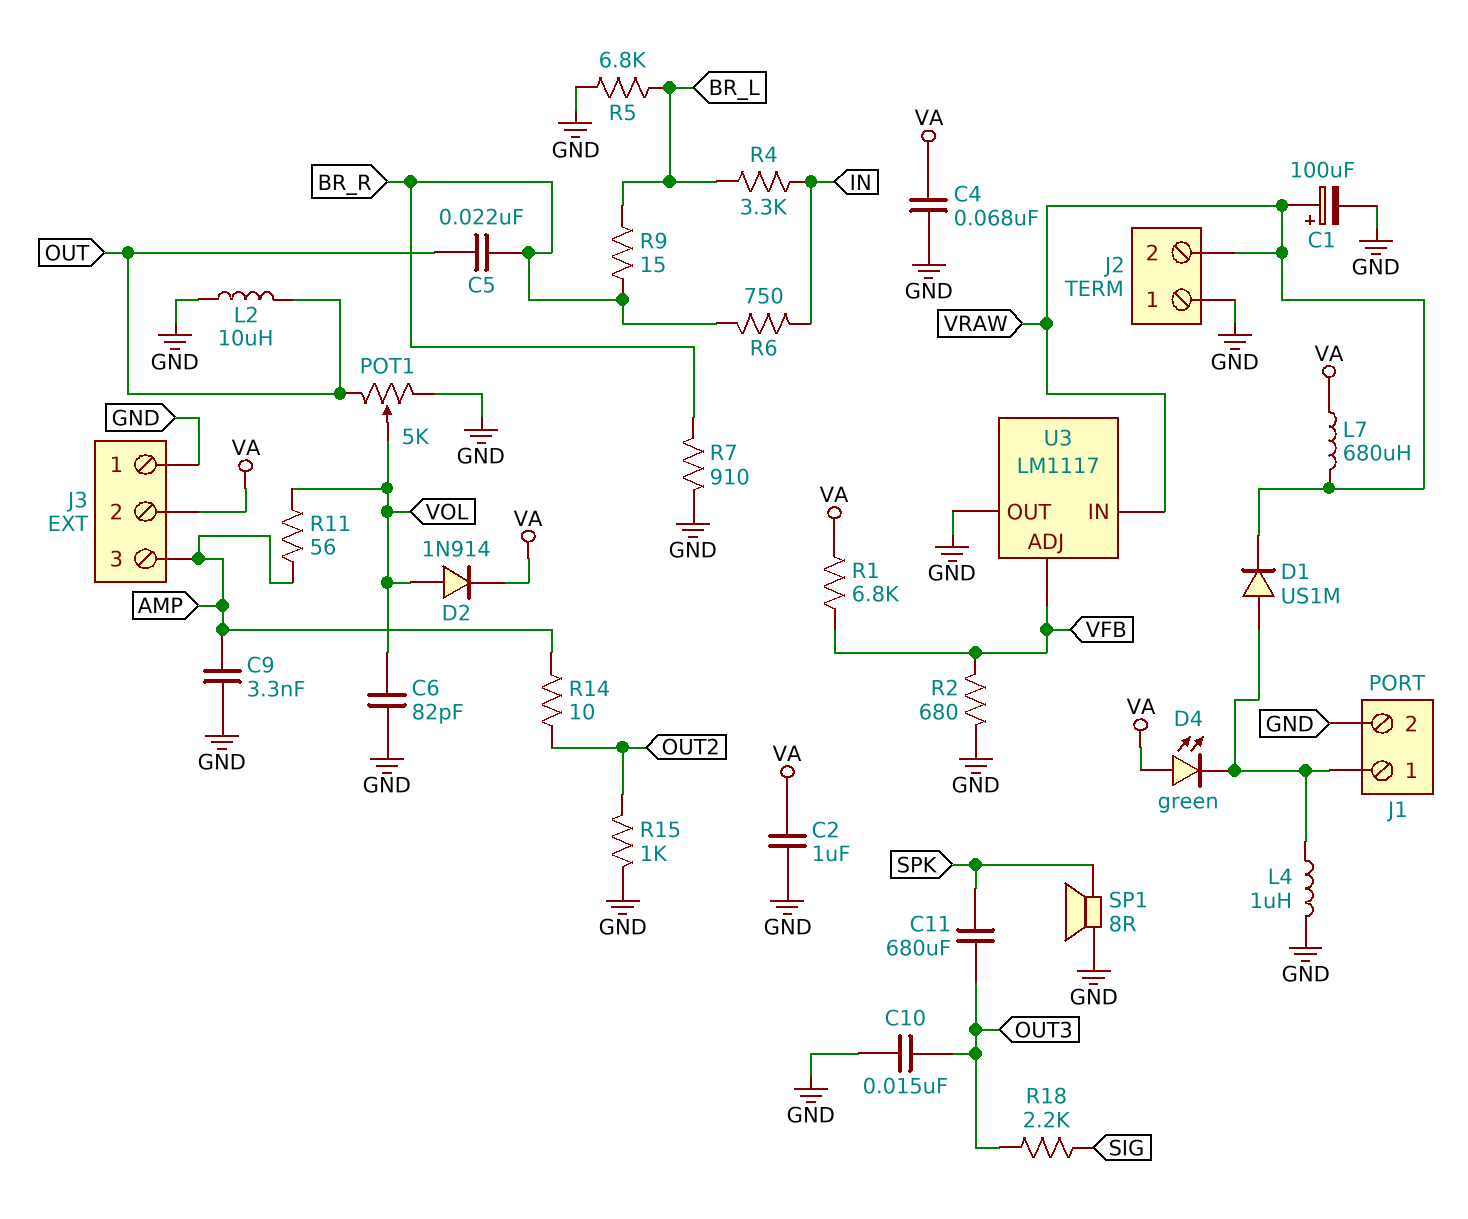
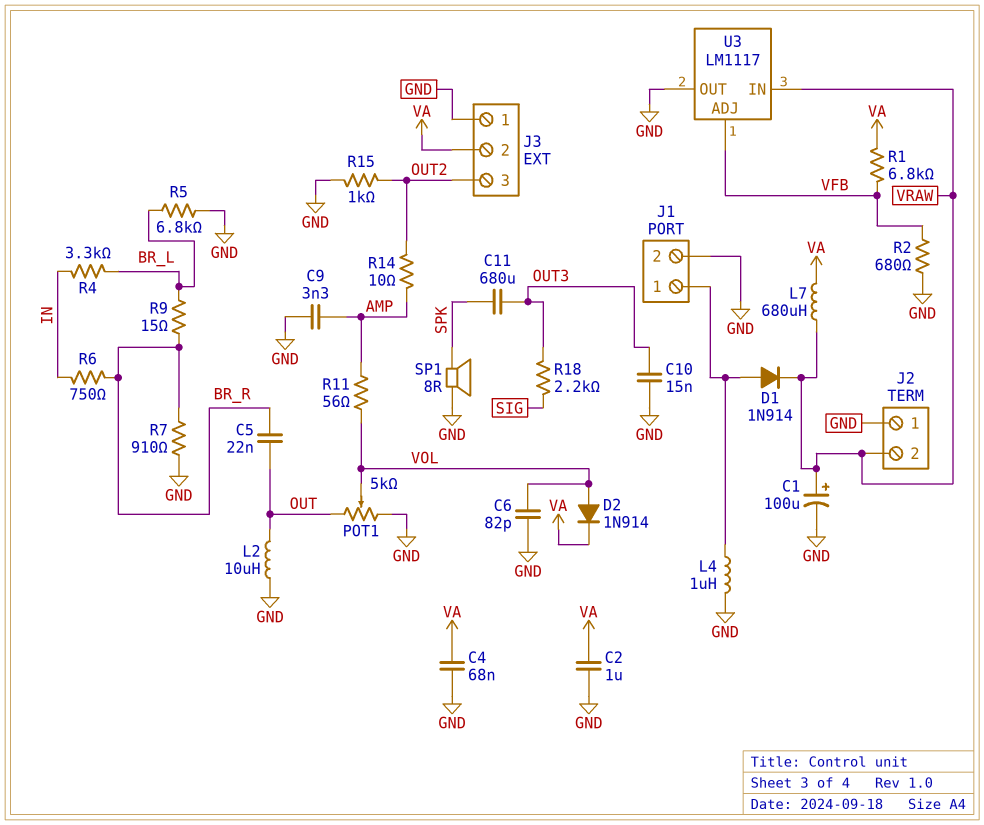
D1: diode US1M (A J1/1, K VRAW) -> diode 1N914 (A J1/1, K VRAW)
D4: LED green (A VA, K J1/1) -> none
J3 pin 3: AMP -> OUT2

